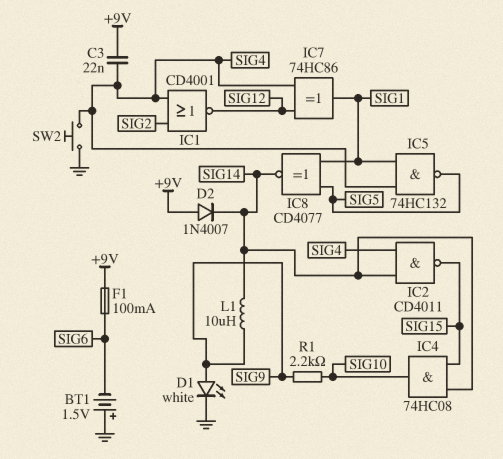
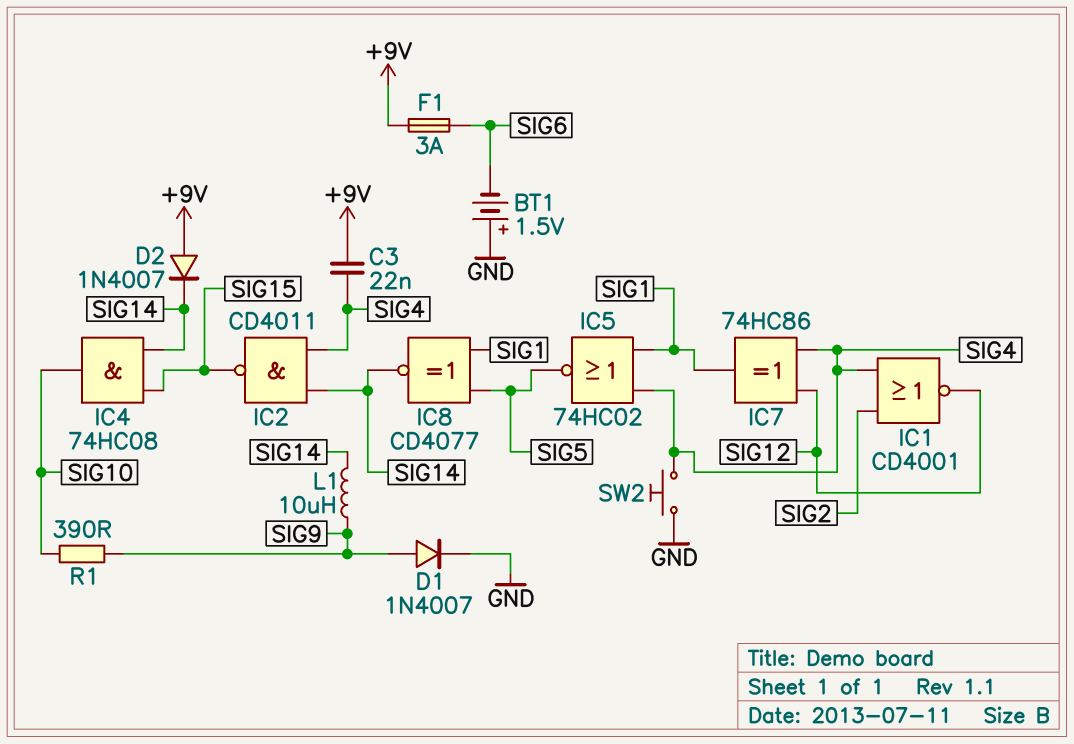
D1: LED white (A SIG9, K GND) -> diode 1N4007 (A SIG9, K GND)
F1: 100mA (+9V, SIG6) -> 3A (+9V, SIG6)
IC5: NAND 74HC132 (in SIG1, in SIG4, out SIG5) -> NOR 74HC02 (in SIG1, in SIG4, out SIG5)
R1: 2.2k (SIG9, SIG10) -> 390 (SIG9, SIG10)

